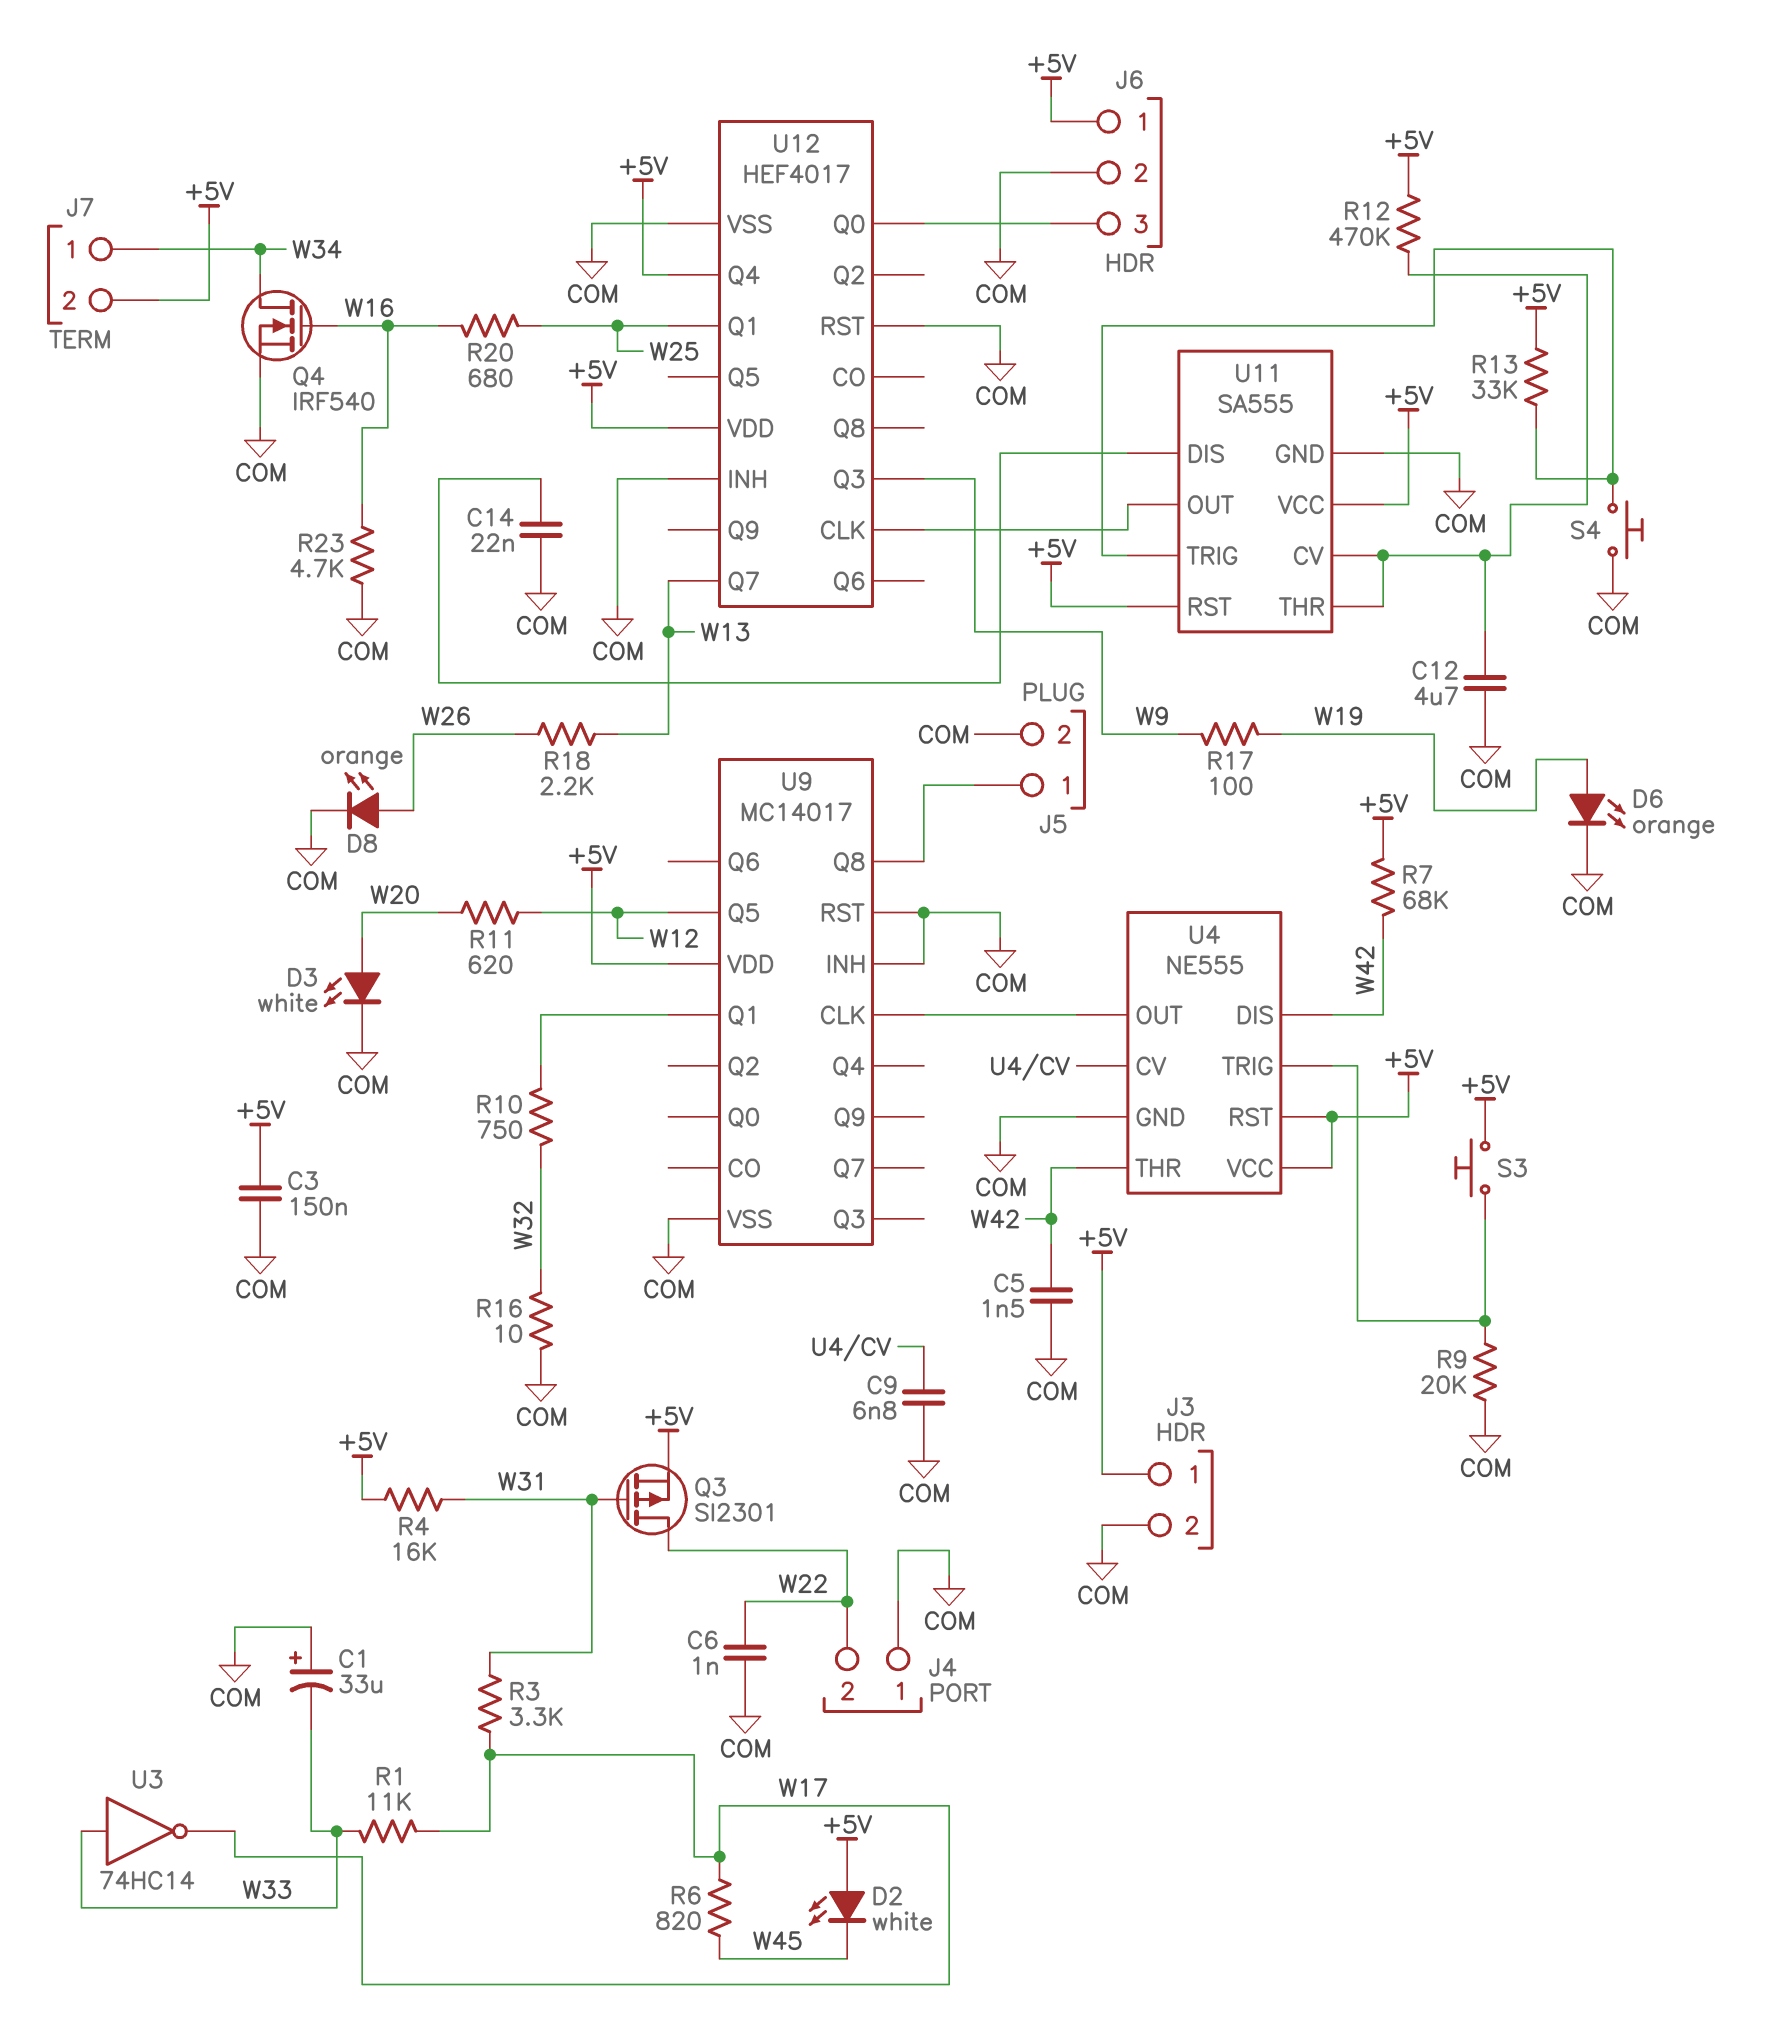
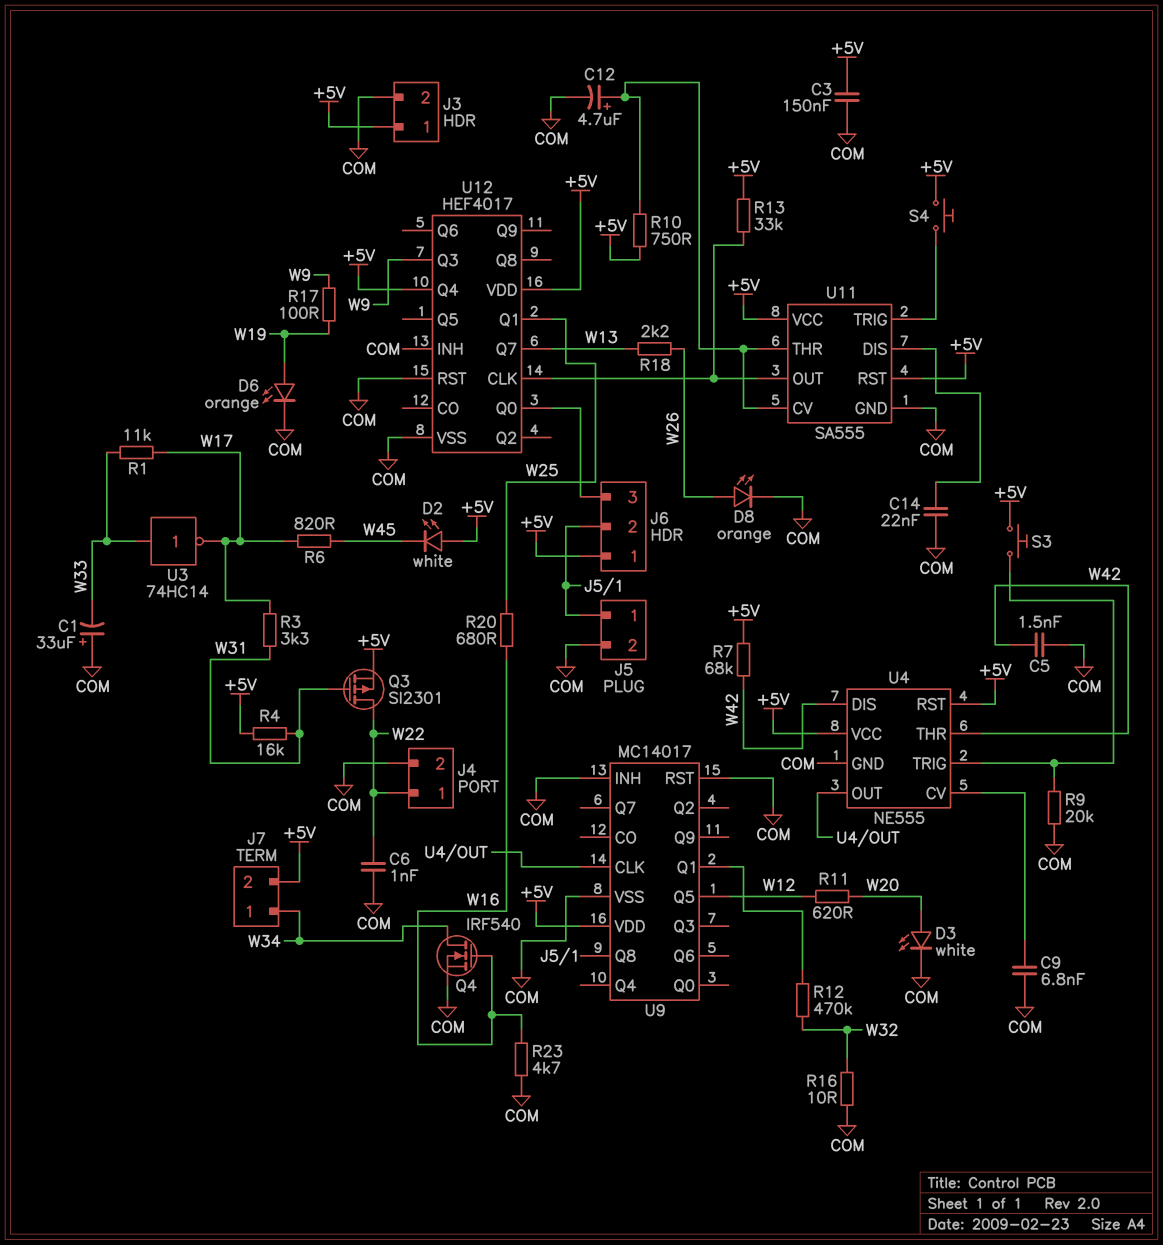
C12: 4.7uF (COM, U11/CV) -> 4.7uF (plus U11/CV, minus COM)
J4 pin 1: COM -> W22
J4 pin 2: W22 -> COM
J6 pin 2: COM -> J5/1
R10: 750 (U9/Q1, W32) -> 750 (+5V, U11/CV)
R12: 470k (+5V, U11/CV) -> 470k (U9/Q1, W32)
R13: 33k (+5V, U11/TRIG) -> 33k (+5V, U11/OUT)
S4: button (COM, U11/TRIG) -> button (+5V, U11/TRIG)

